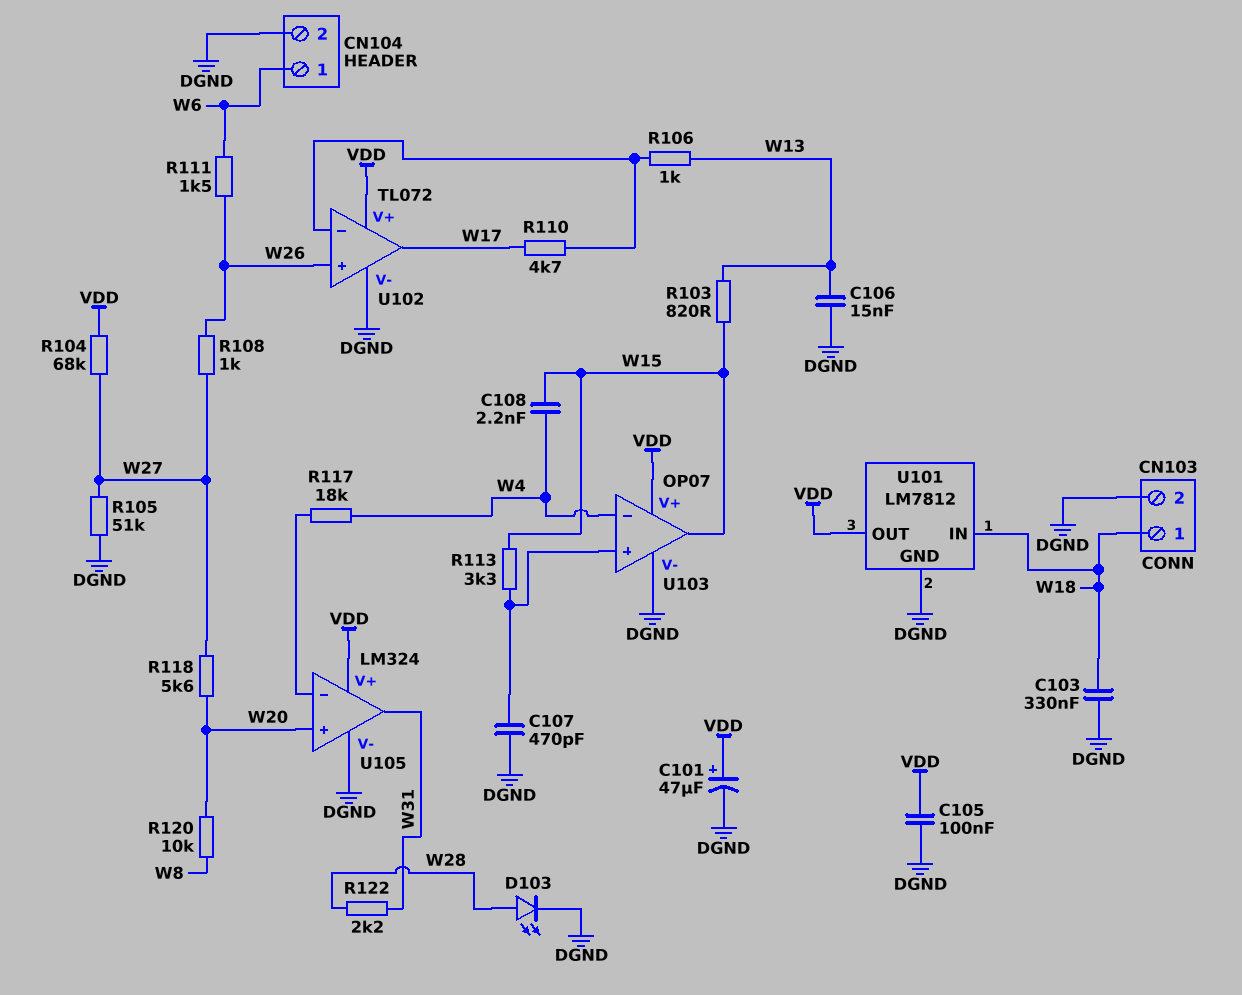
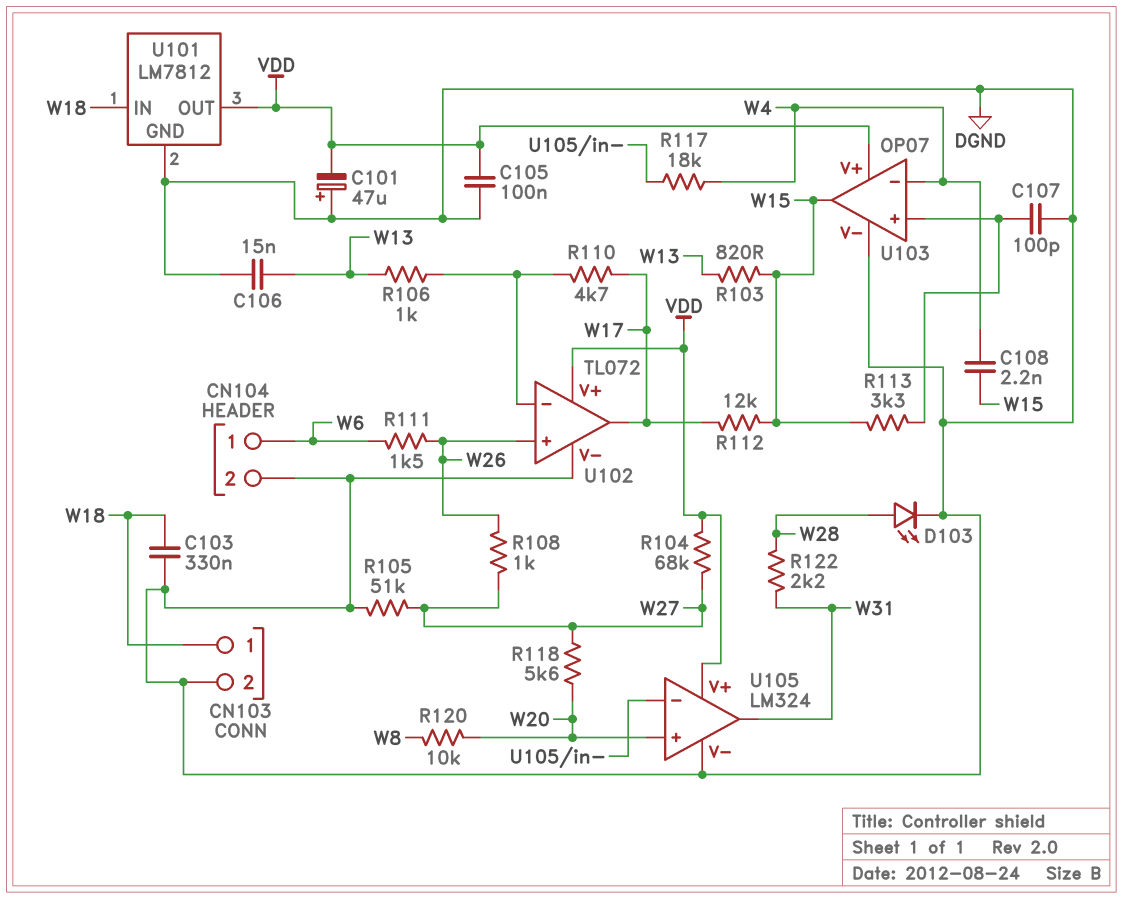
C101: 47uF (plus VDD, minus DGND) -> 47uF (plus DGND, minus VDD)
C107: 470pF (DGND, U103/in+) -> 100pF (DGND, U103/in+)
R112: none -> 12k (W15, W17)

